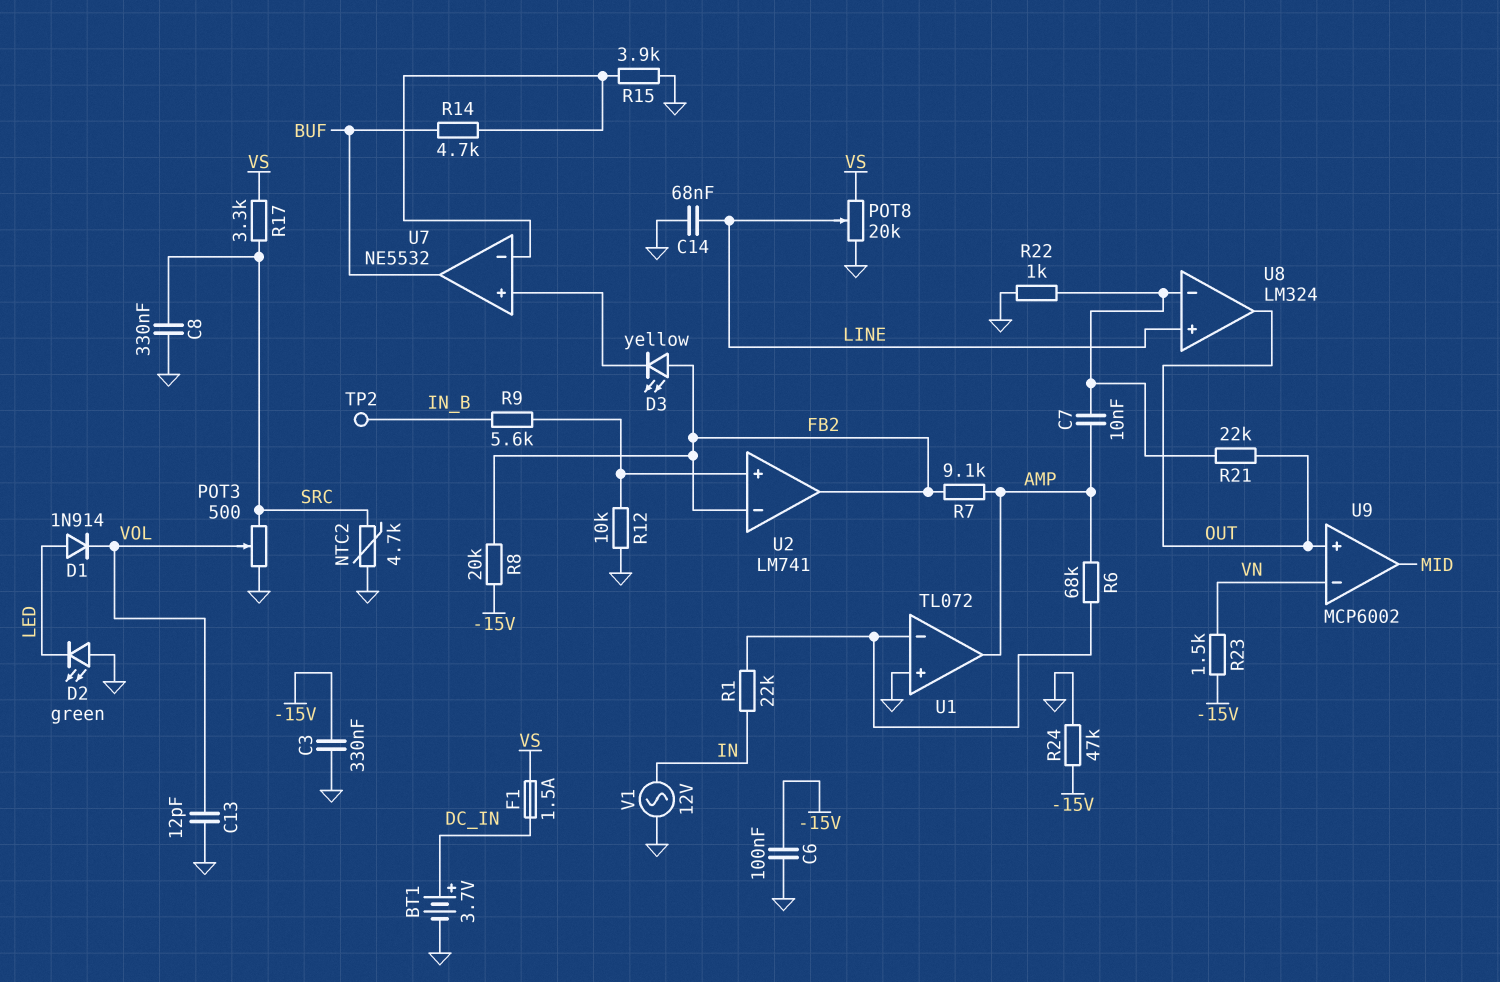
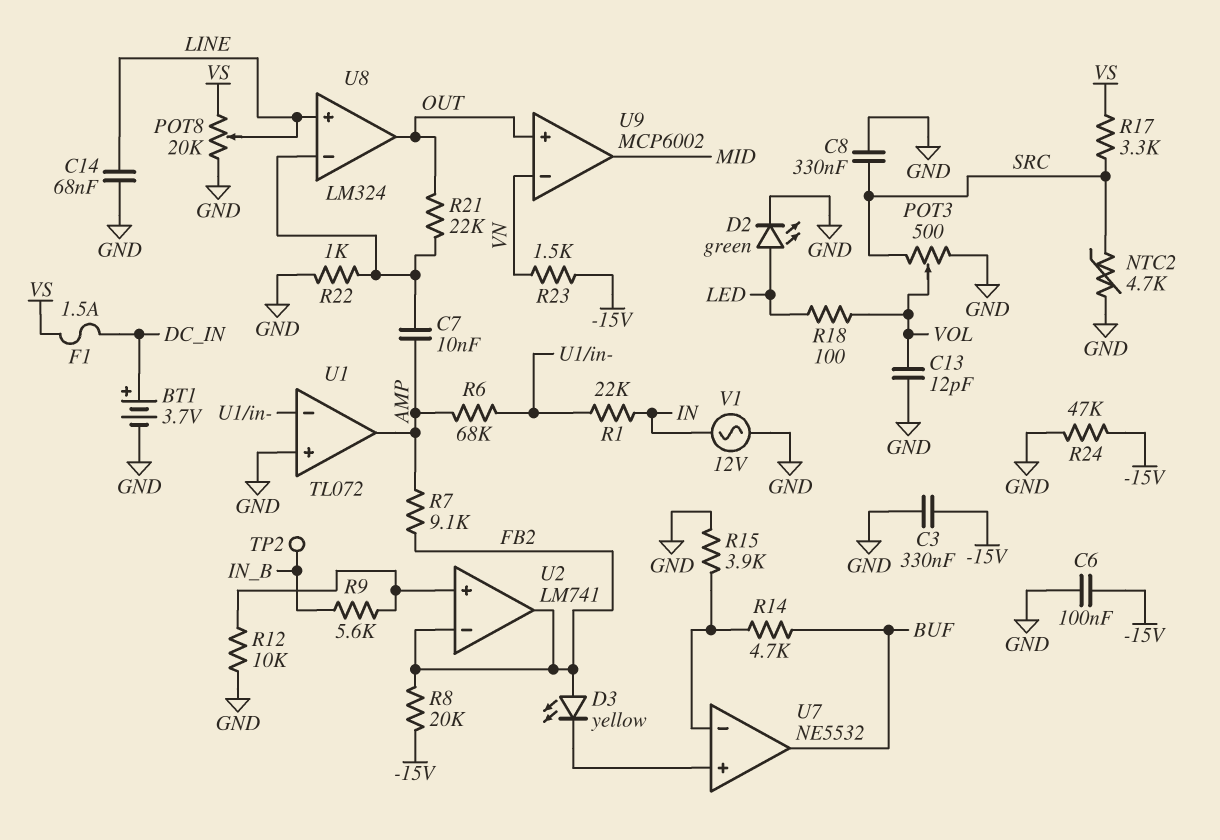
D1: diode 1N914 (A LED, K VOL) -> none
D2: LED green (A GND, K LED) -> LED green (A LED, K GND)
R18: none -> 100 (LED, VOL)

